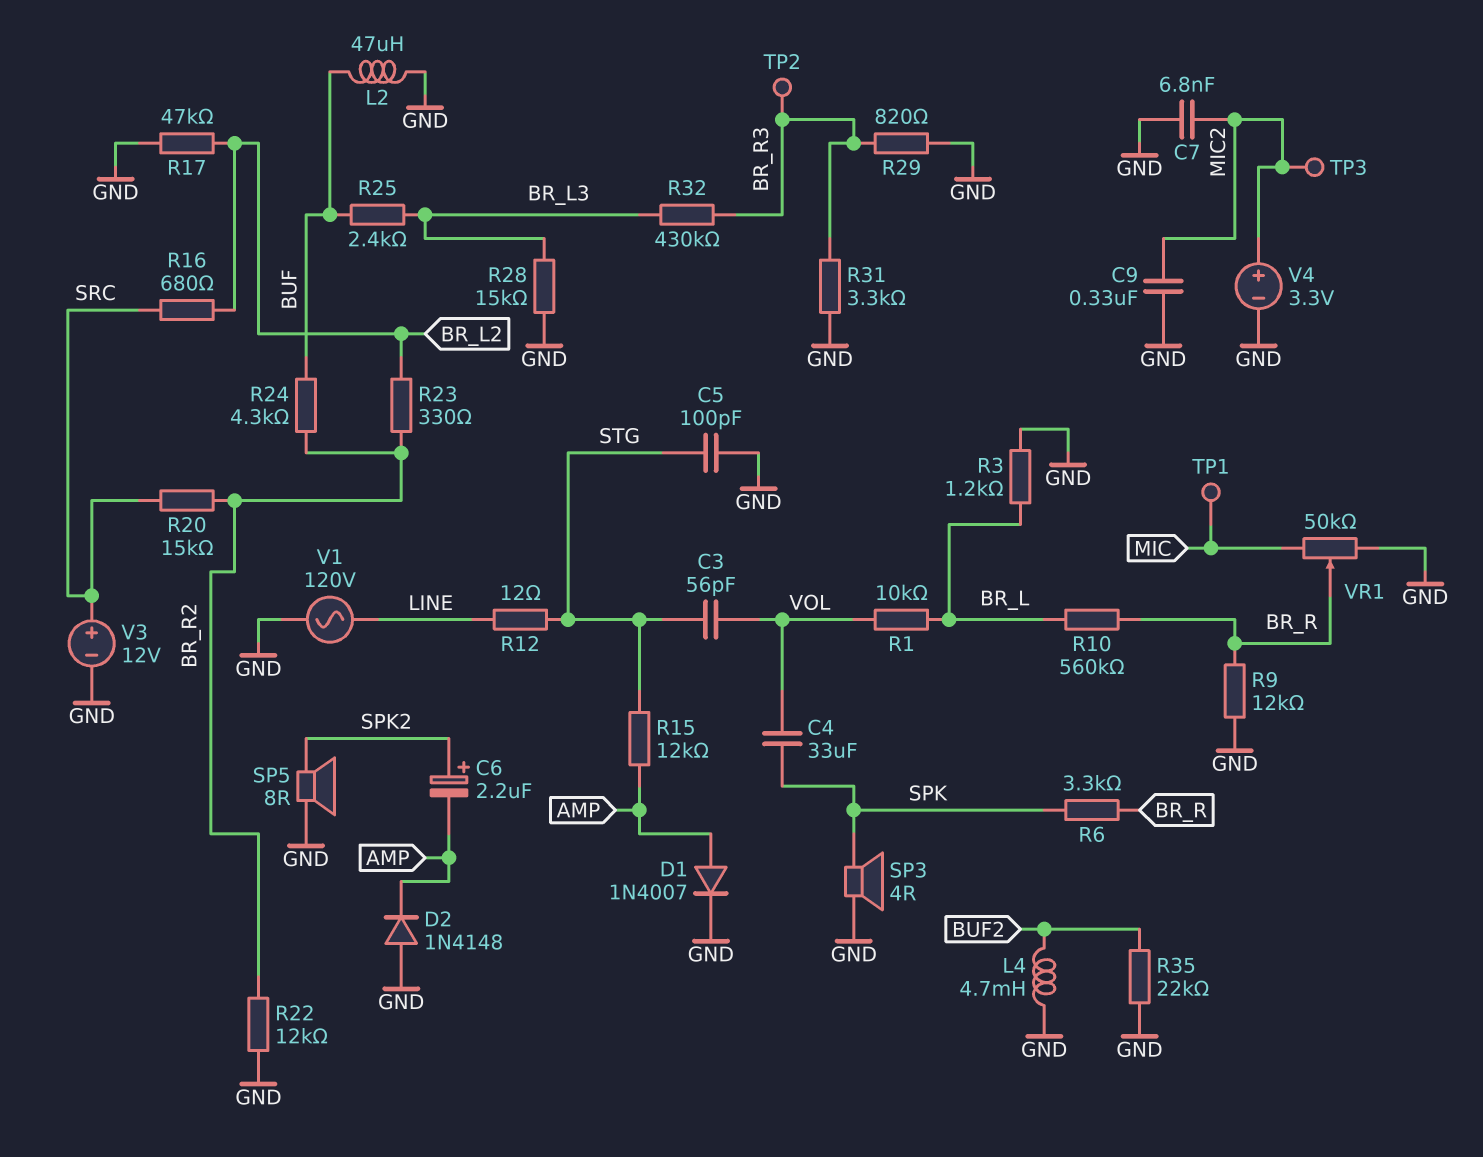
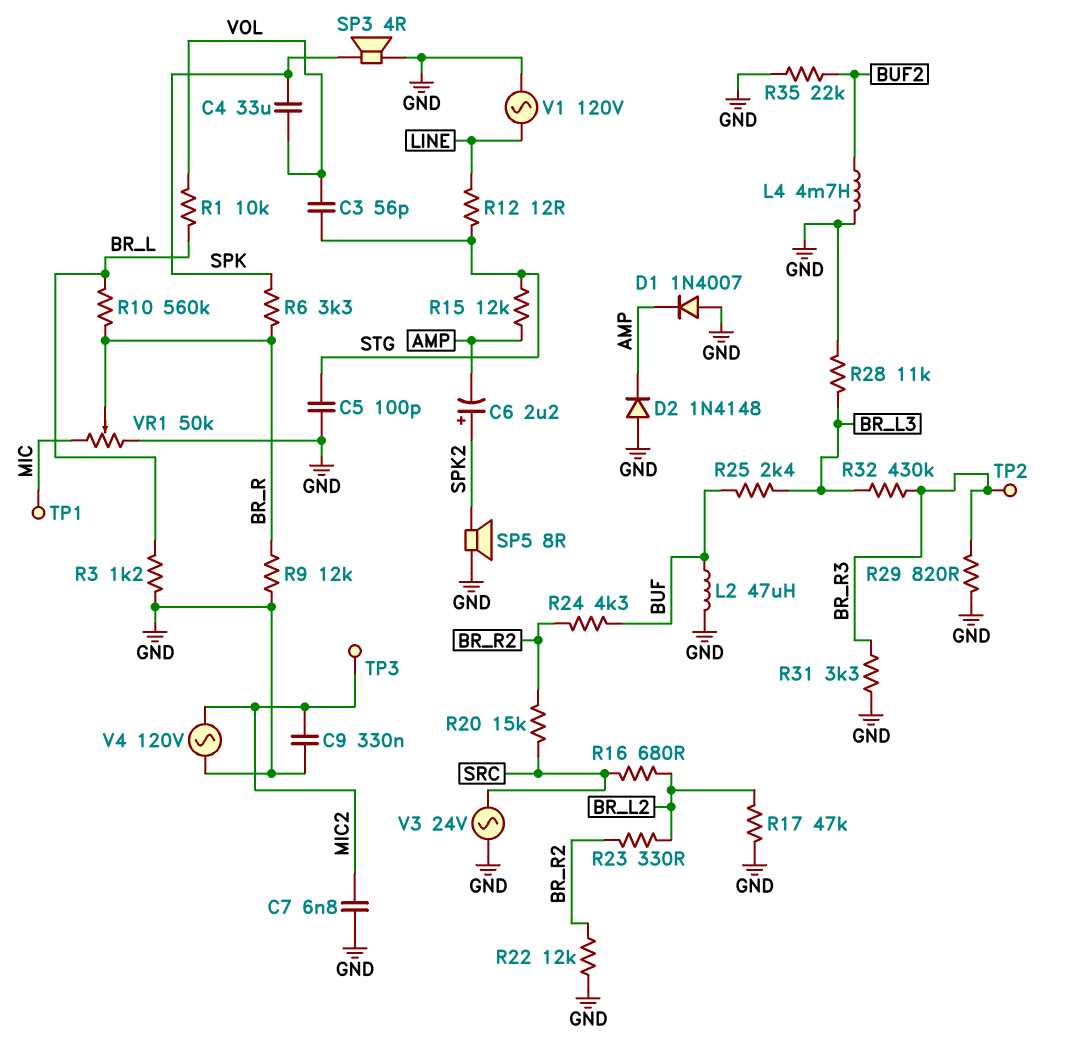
D1: diode 1N4007 (A AMP, K GND) -> diode 1N4007 (A GND, K AMP)
R28: 15k (BR_L3, GND) -> 11k (BR_L3, GND)
V3: 12V (plus SRC, minus GND) -> AC 24V (GND, SRC)
V4: 3.3V (plus MIC2, minus GND) -> AC 120V (GND, MIC2)

